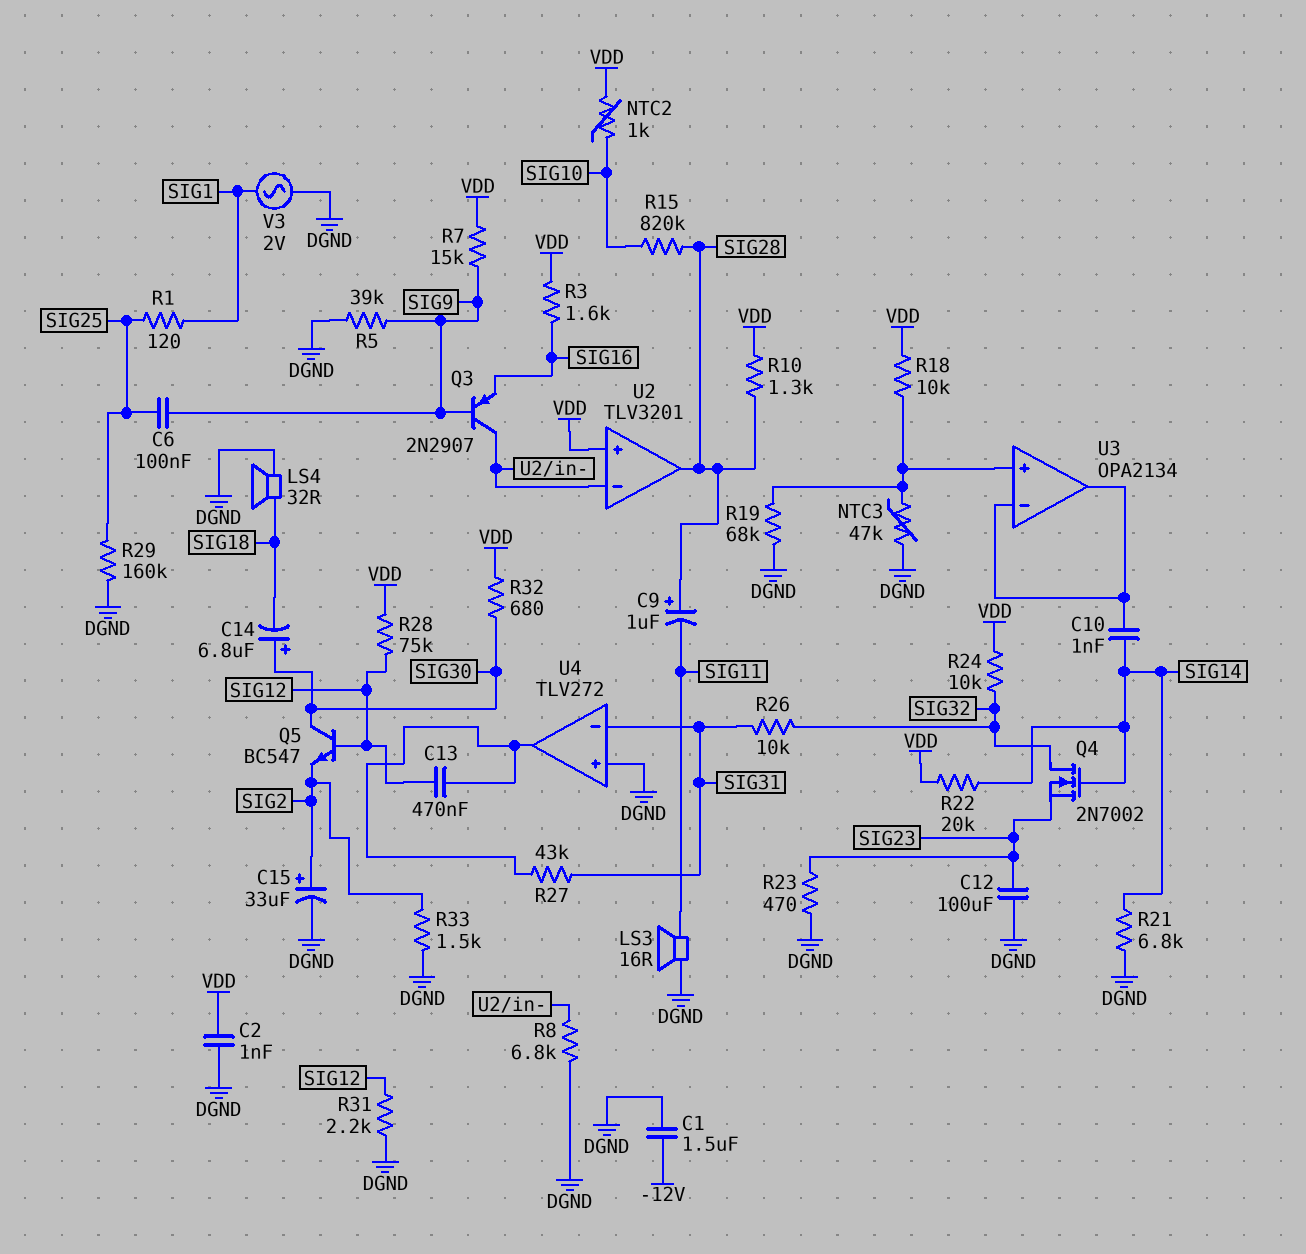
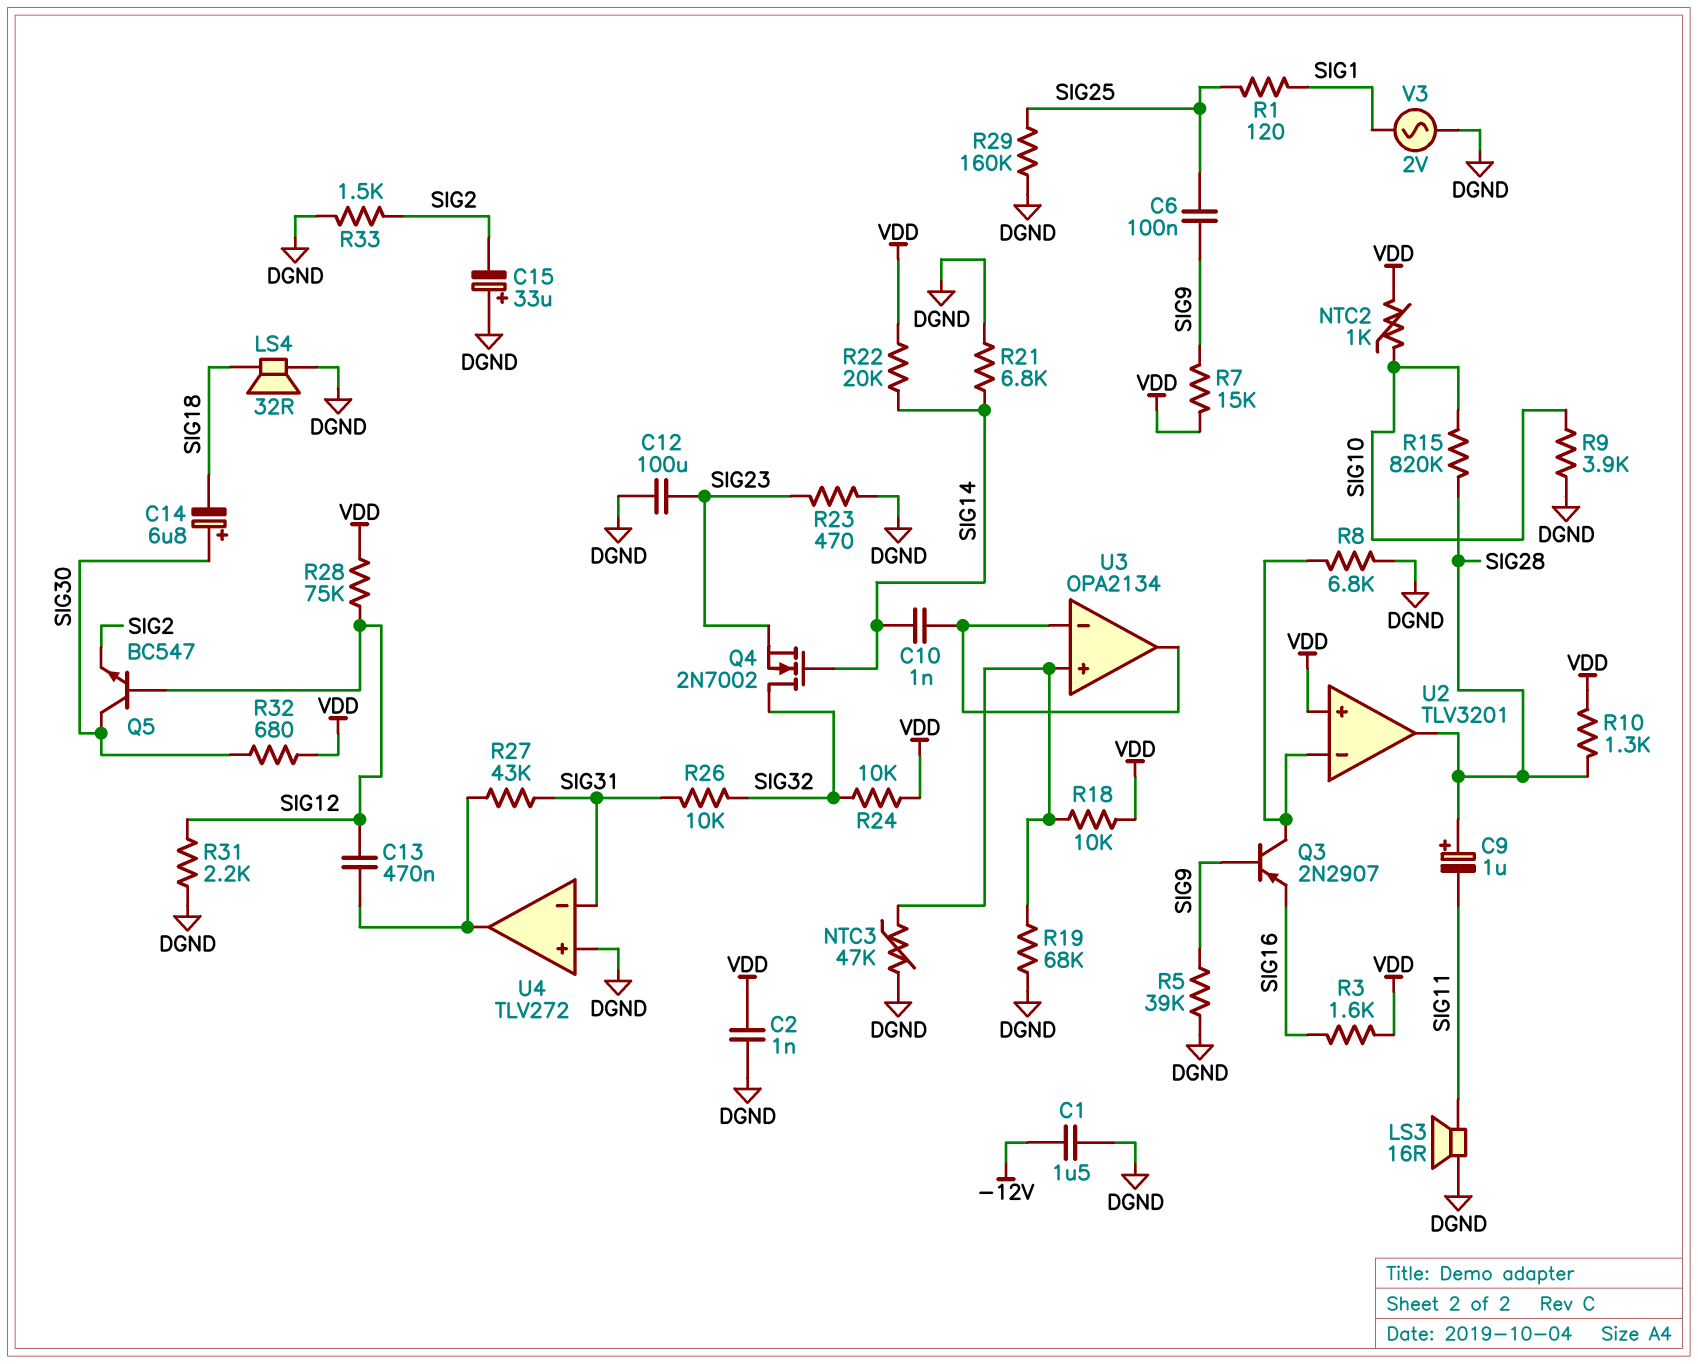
C15: 33uF (plus SIG2, minus DGND) -> 33uF (plus DGND, minus SIG2)
R9: none -> 3.9k (DGND, SIG10)

